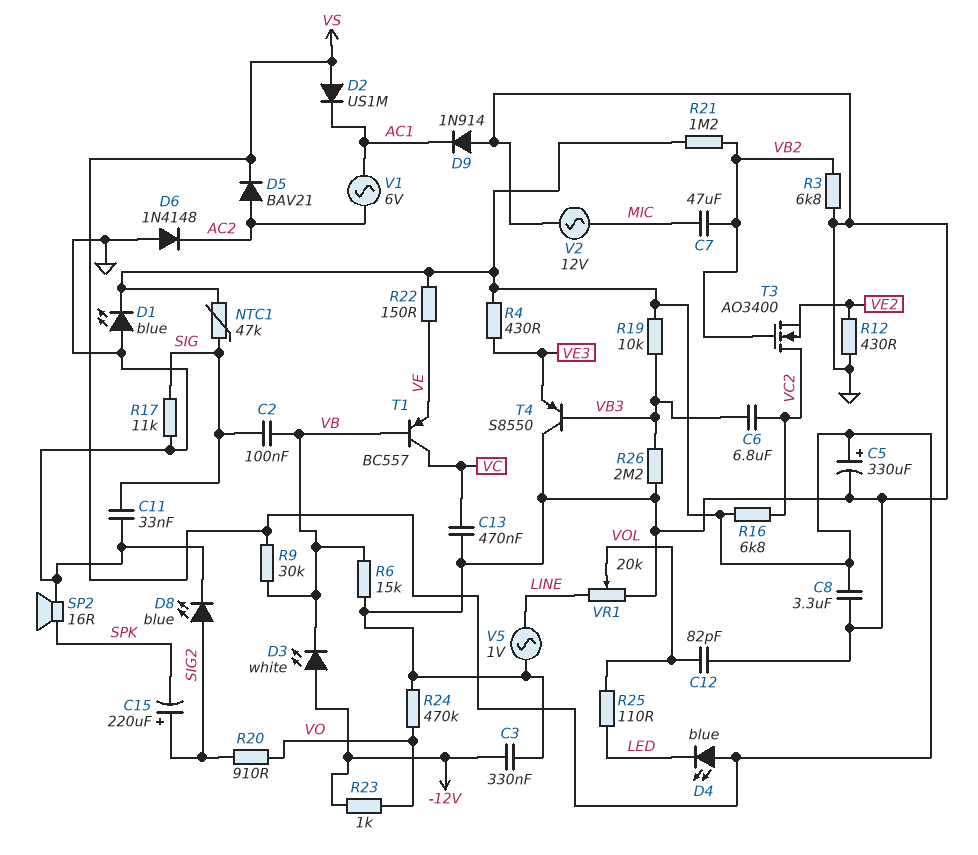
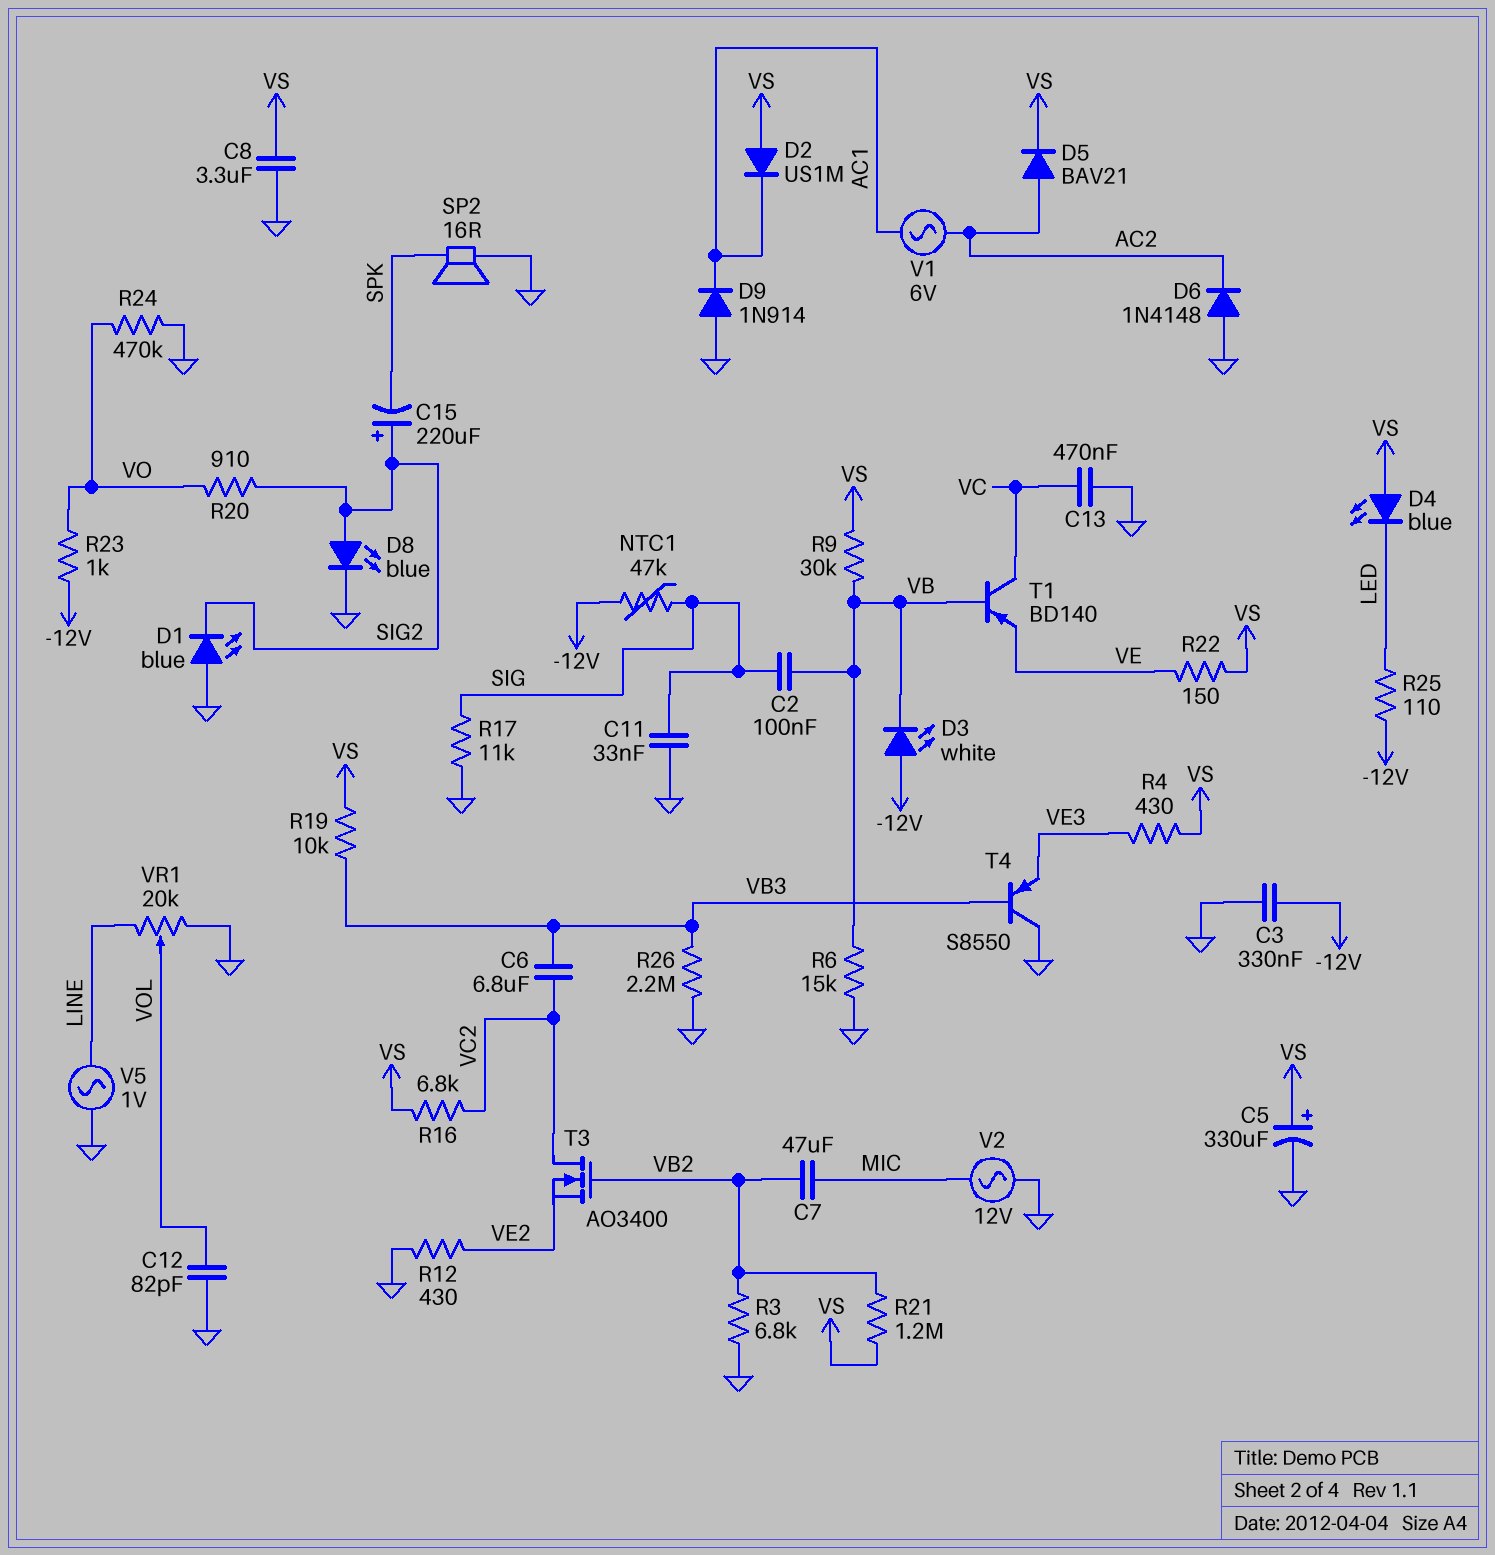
D1: LED blue (A GND, K VS) -> LED blue (A GND, K SIG2)
NTC1: 47k (SIG, VS) -> 47k (-12V, SIG)
R25: 110 (LED, VOL) -> 110 (-12V, LED)
T1: PNP BC557 (B VB, C VC, E VE) -> PNP BD140 (B VB, C VC, E VE)

